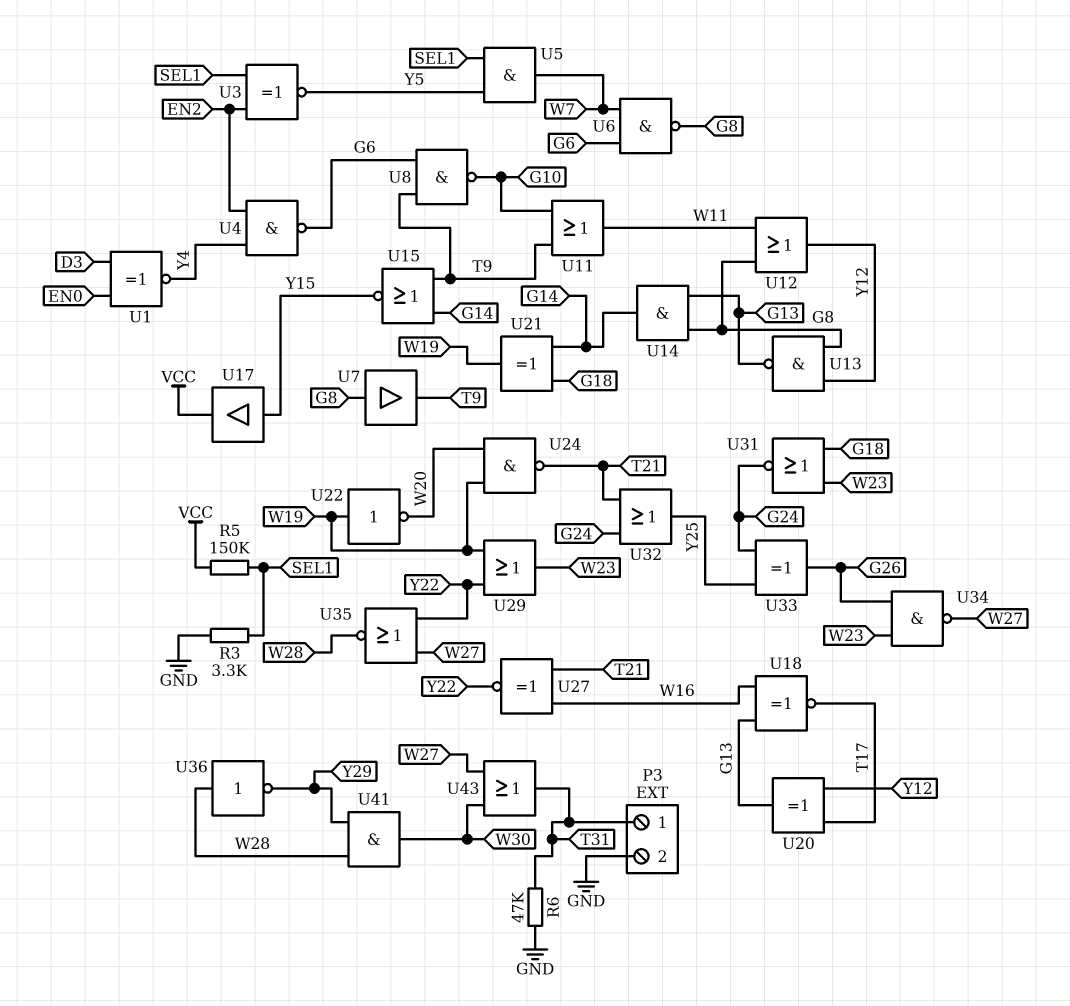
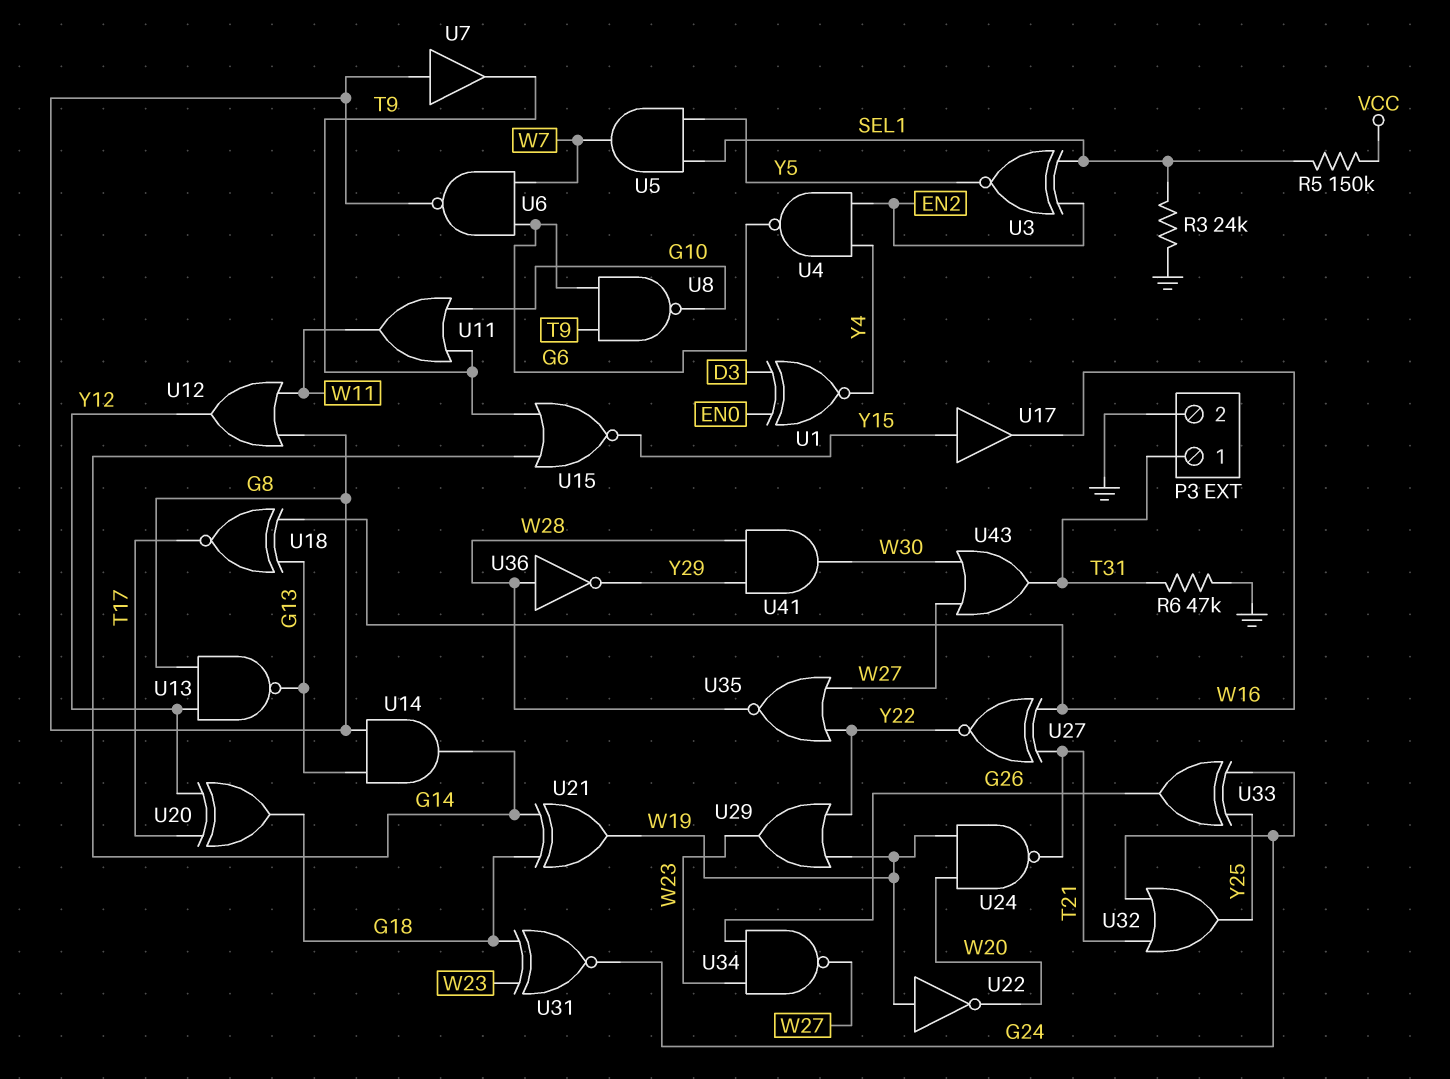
R3: 3.3k (GND, SEL1) -> 24k (GND, SEL1)
U17: buffer (in Y15, out VCC) -> buffer (in Y15, out W16)
U20: XOR (in T17, in Y12, out G13) -> XOR (in T17, in Y12, out G18)
U31: NOR (in G18, in W23, out G24) -> XNOR (in G18, in W23, out G24)

